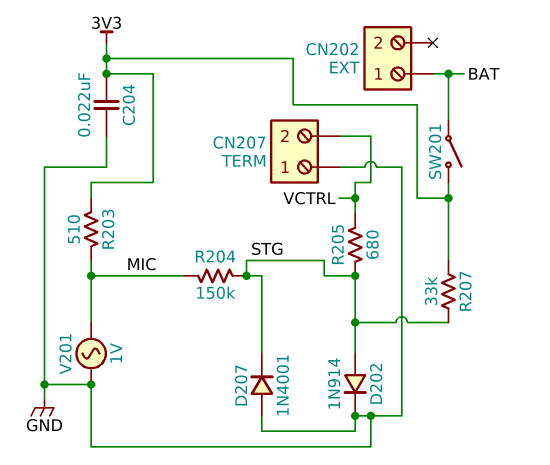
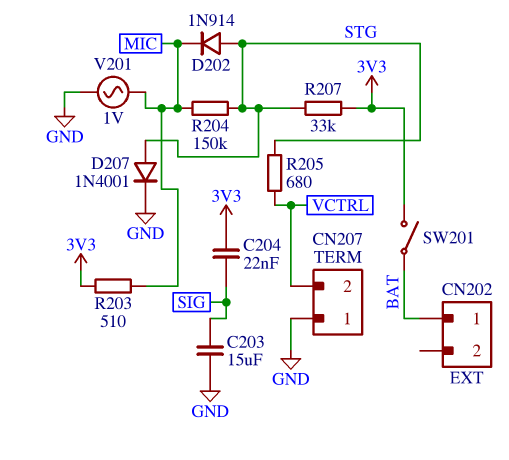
C203: none -> 15uF (GND, SIG)
C204: 22nF (3V3, GND) -> 22nF (3V3, SIG)
D202: diode 1N914 (A STG, K GND) -> diode 1N914 (A STG, K MIC)
D207: diode 1N4001 (A GND, K STG) -> diode 1N4001 (A STG, K GND)

